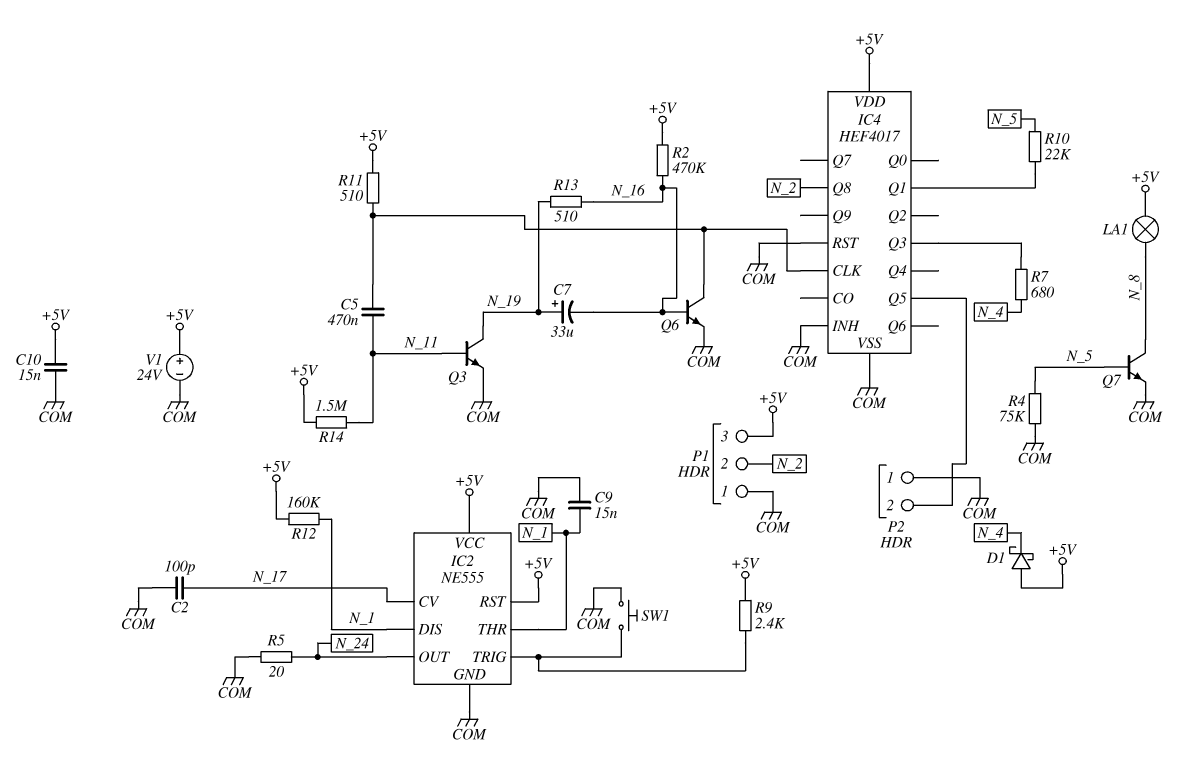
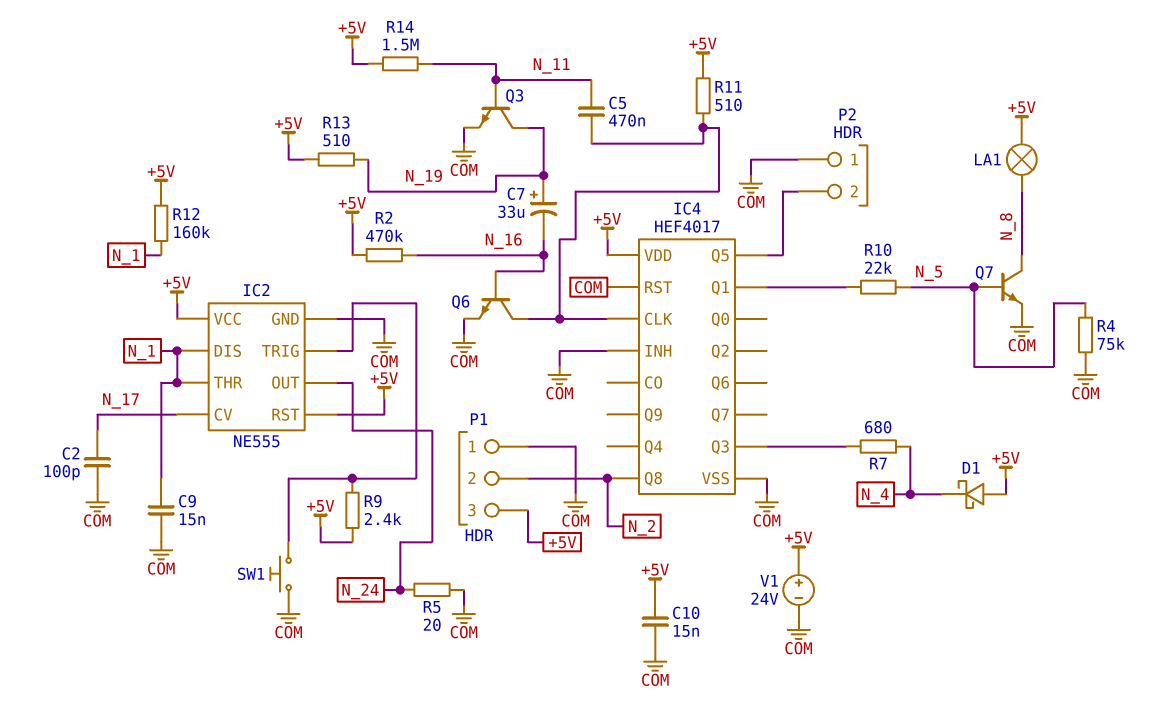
R13: 510 (N_16, N_19) -> 510 (+5V, N_19)

